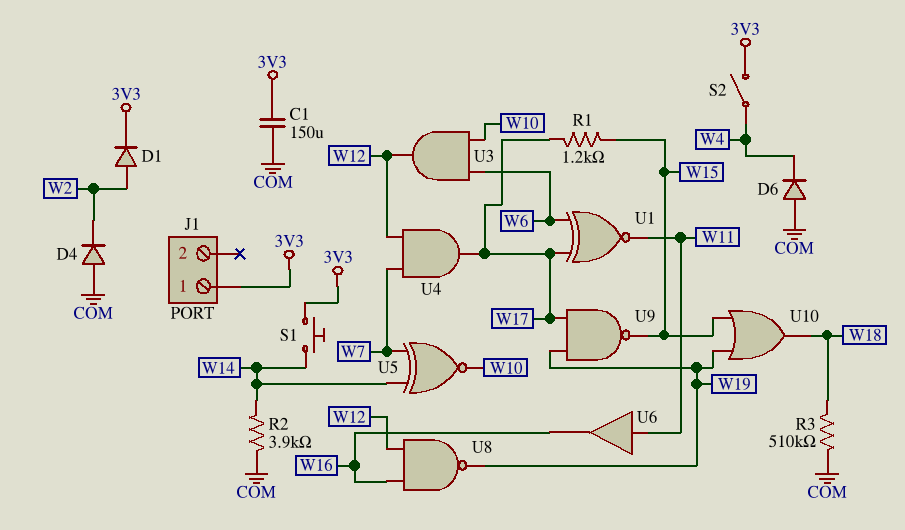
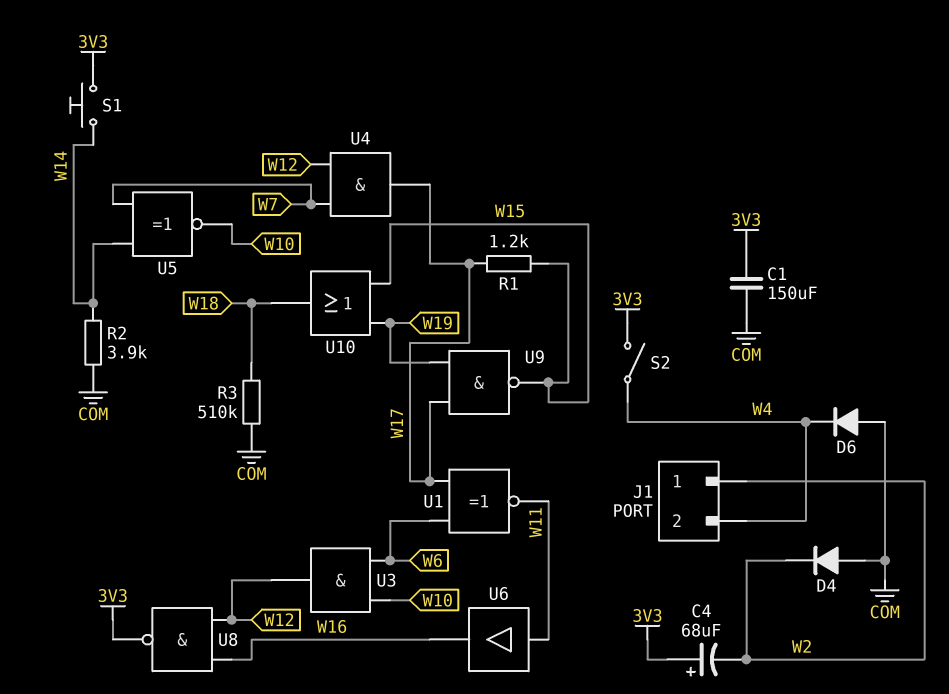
C4: none -> 68uF (plus 3V3, minus W2)
D1: diode (A W2, K 3V3) -> none
J1 pin 1: 3V3 -> W2
J1 pin 2: none -> W4
U8: NAND (in W12, in W16, out W19) -> NAND (in W12, in W16, out 3V3)

